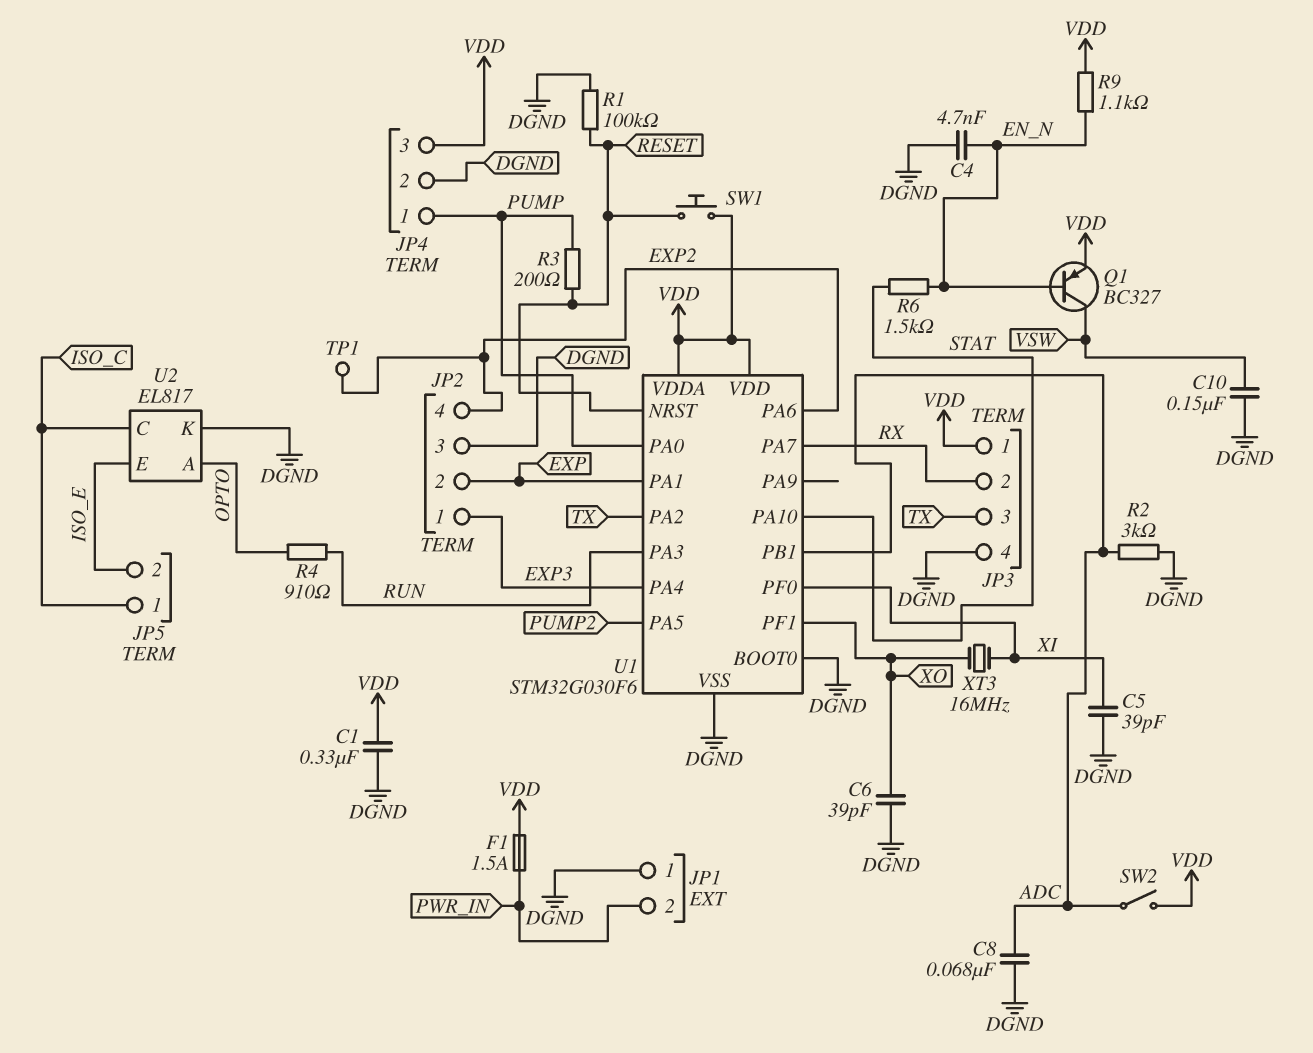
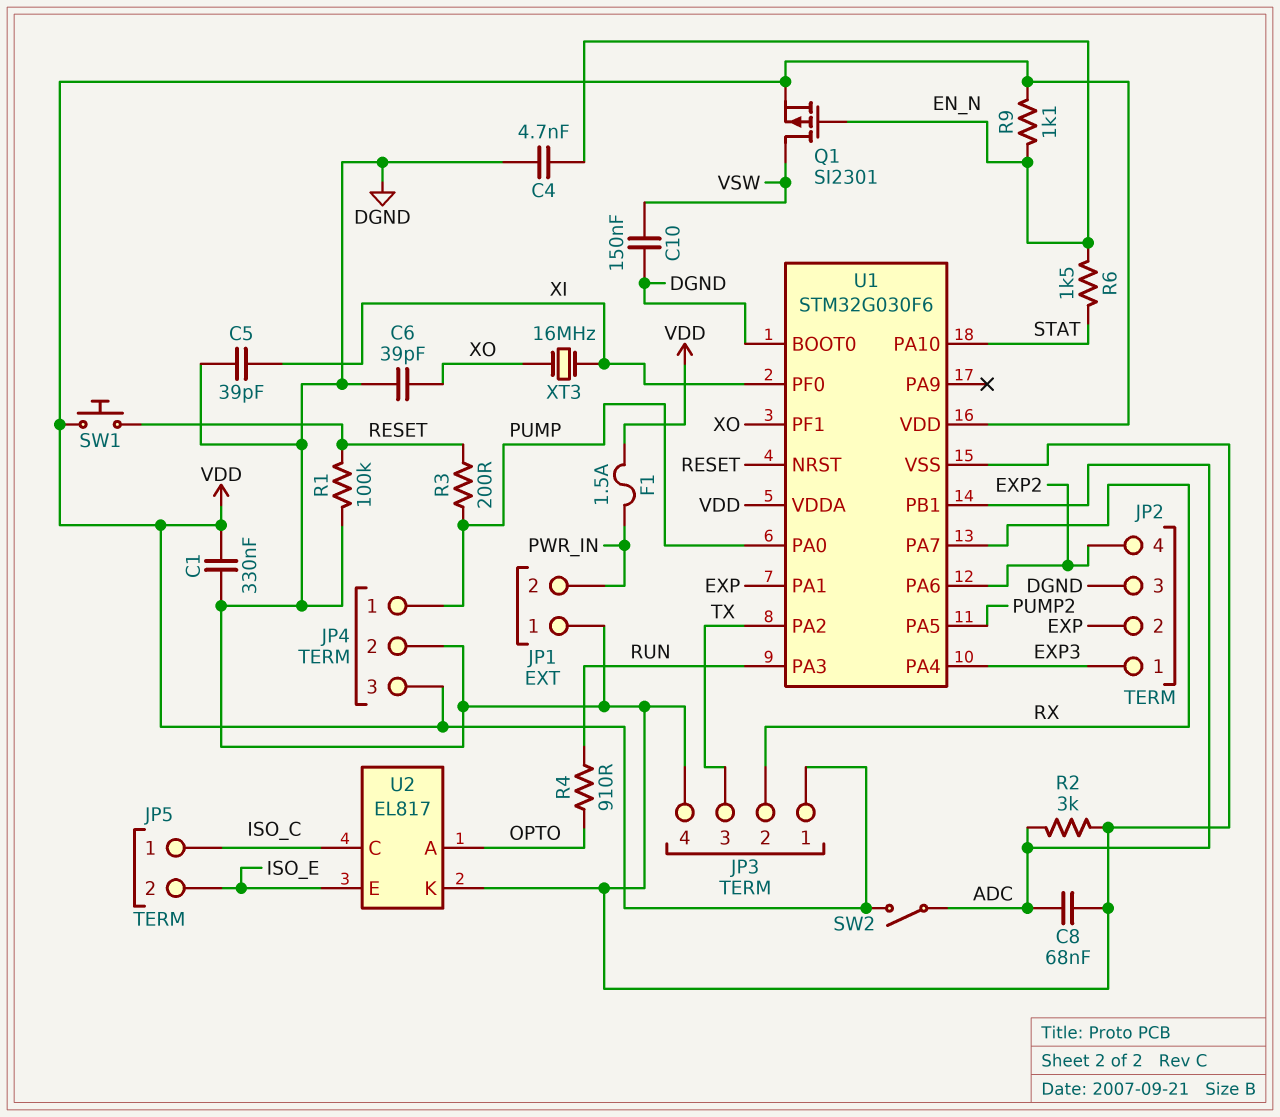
Q1: PNP BC327 (B EN_N, C VSW, E VDD) -> PMOS SI2301 (G EN_N, D VSW, S VDD)
TP1: test point (EXP2) -> none

